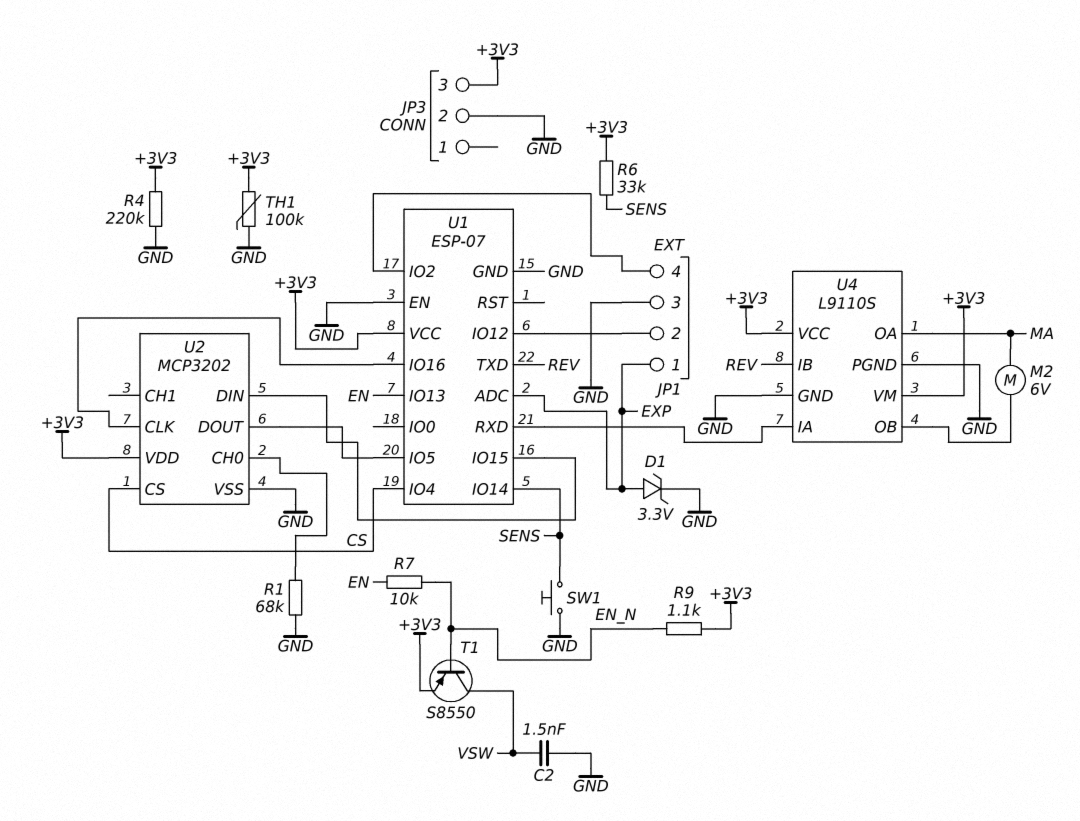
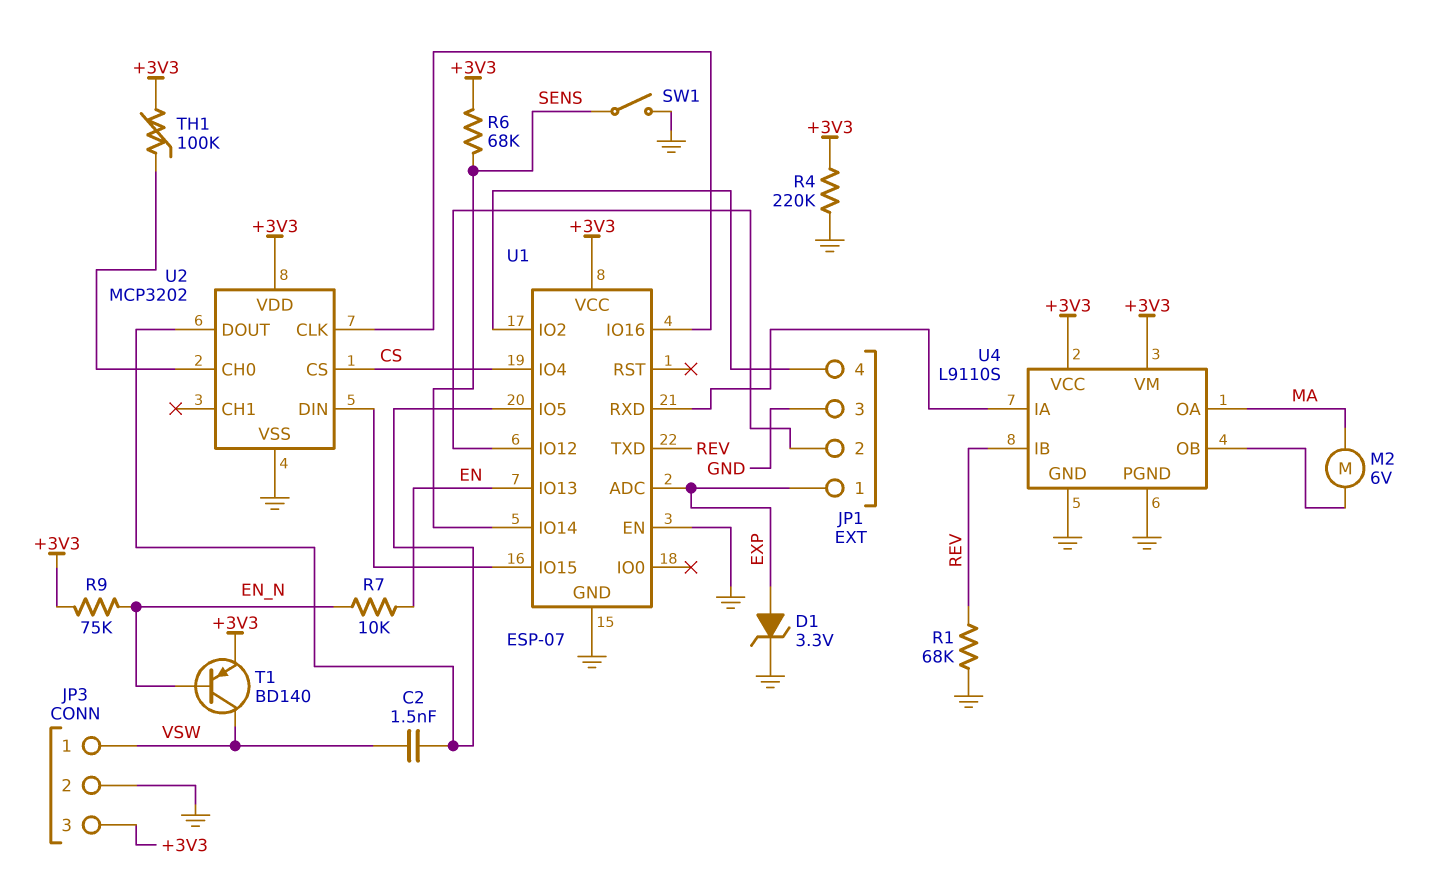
C2: 1.5nF (GND, VSW) -> 1.5nF (U1/IO5, VSW)
JP3 pin 1: none -> VSW
R1: 68k (GND, U2/CH0) -> 68k (GND, REV)
R6: 33k (+3V3, SENS) -> 68k (+3V3, SENS)
R9: 1.1k (+3V3, EN_N) -> 75k (+3V3, EN_N)
SW1: button (GND, SENS) -> switch (GND, SENS)
T1: PNP S8550 (B EN_N, C VSW, E +3V3) -> PNP BD140 (B EN_N, C VSW, E +3V3)
TH1: 100k (+3V3, GND) -> 100k (+3V3, U2/CH0)

